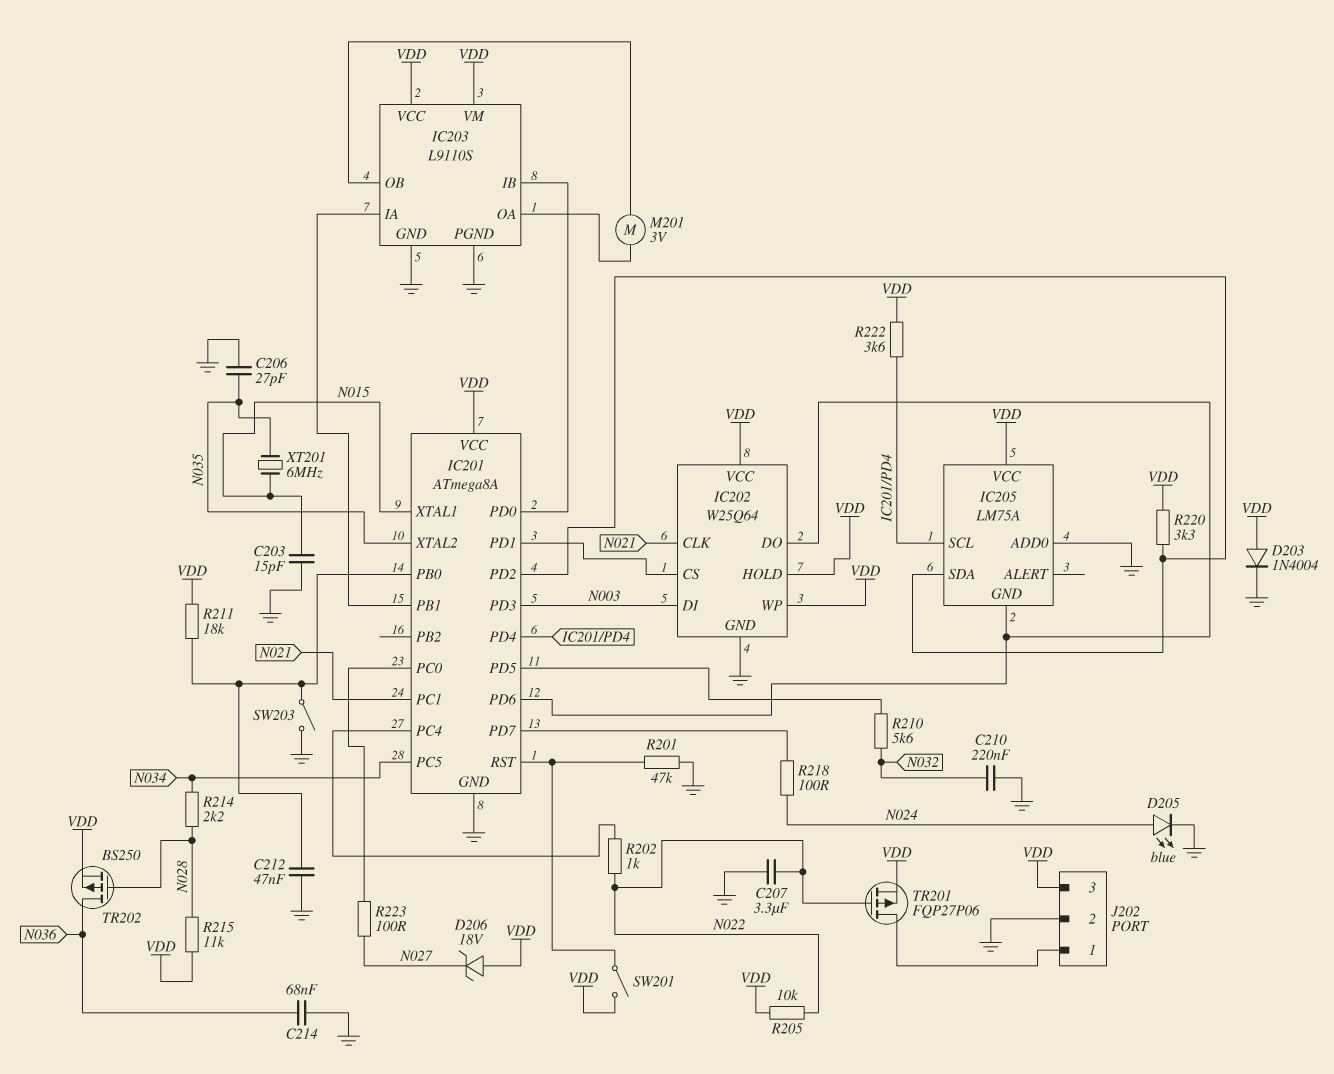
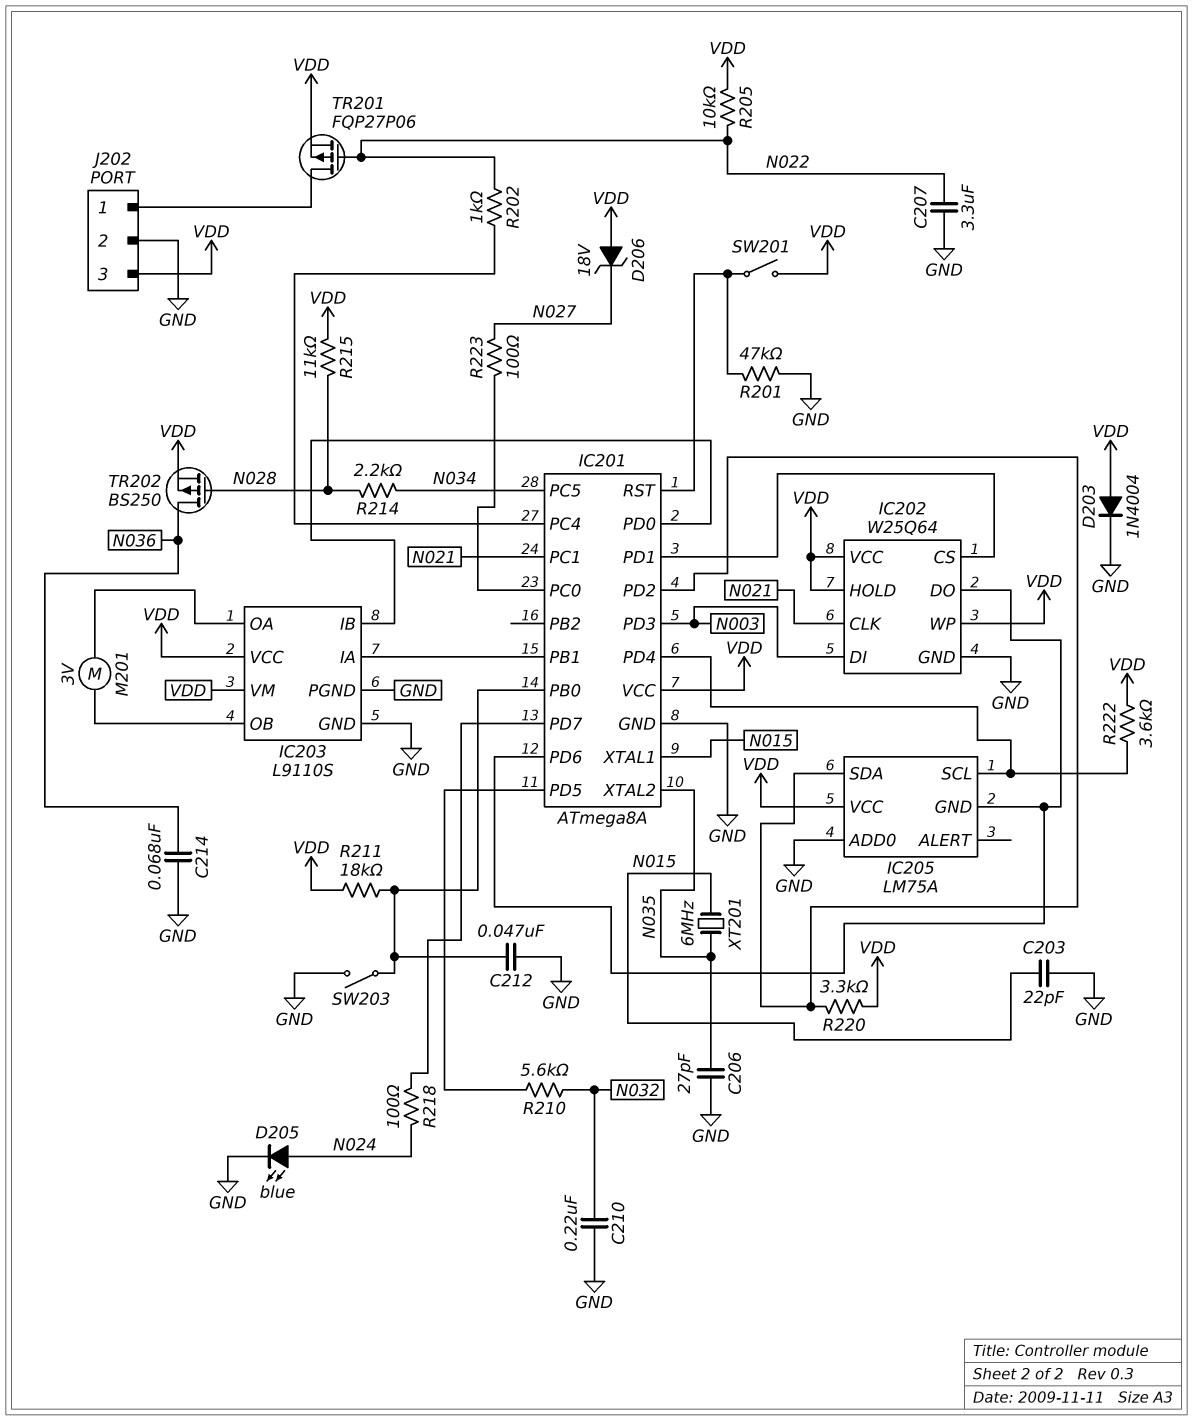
C203: 15pF (GND, N015) -> 22pF (GND, N015)

